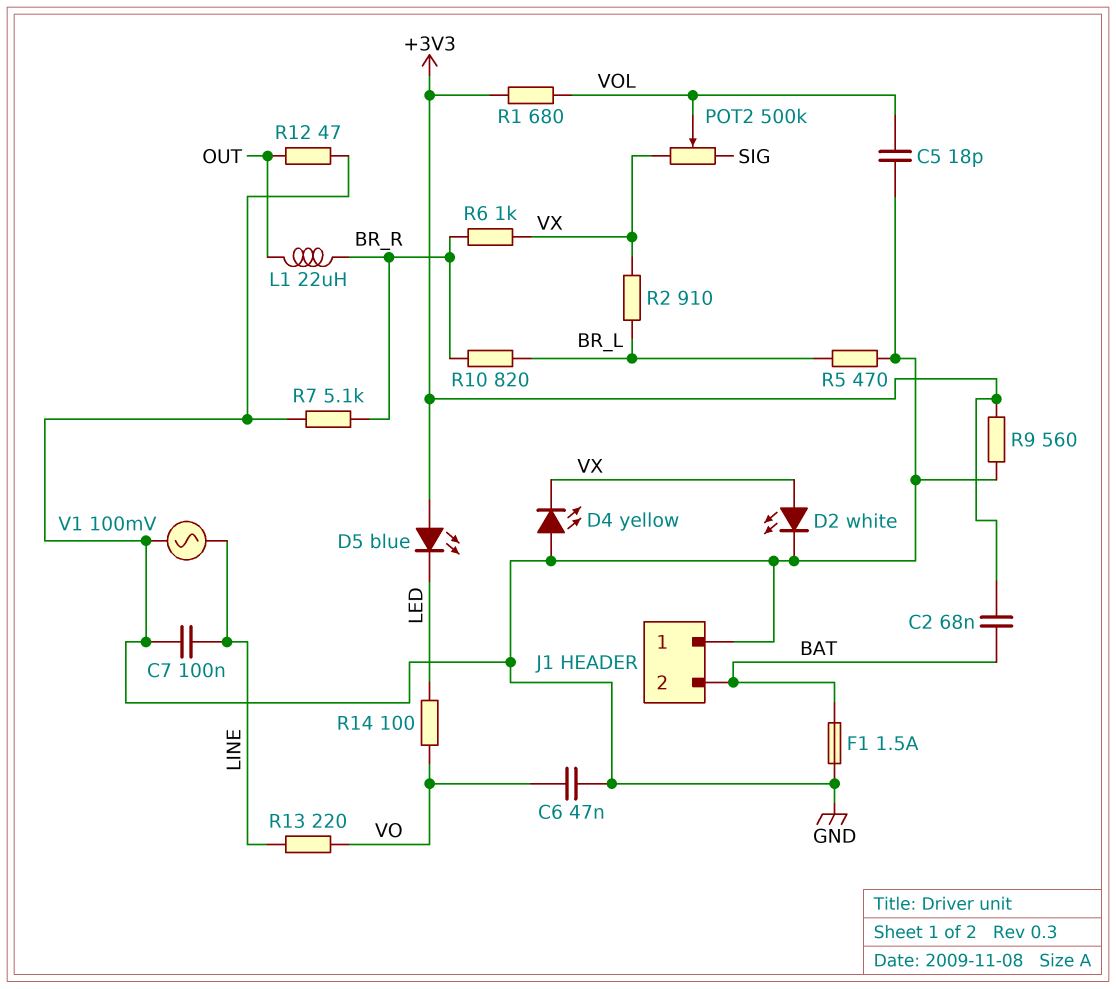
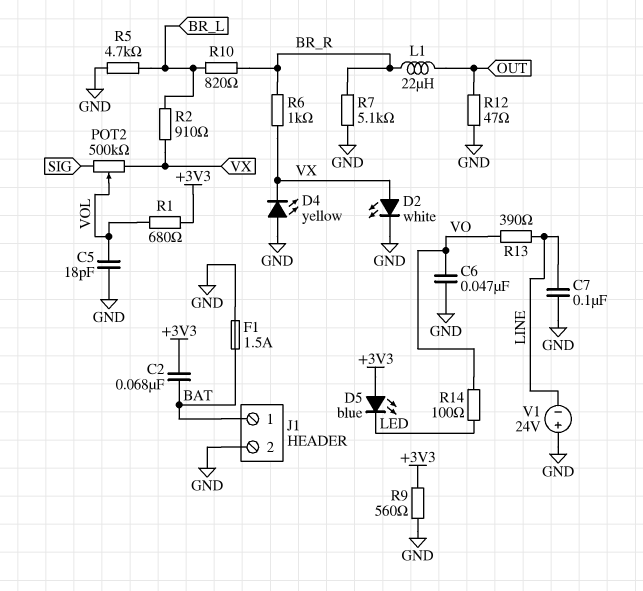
J1 pin 1: GND -> BAT
J1 pin 2: BAT -> GND
R5: 470 (BR_L, GND) -> 4.7k (BR_L, GND)
R13: 220 (LINE, VO) -> 390 (LINE, VO)
V1: AC 100mV (GND, LINE) -> 24V (plus GND, minus LINE)

